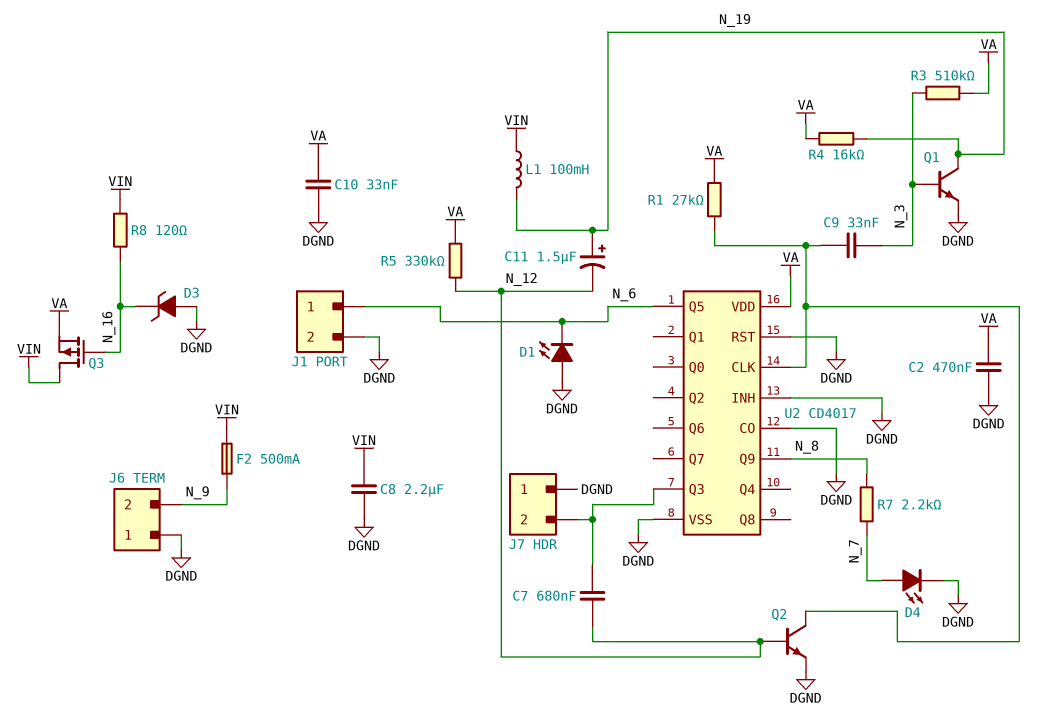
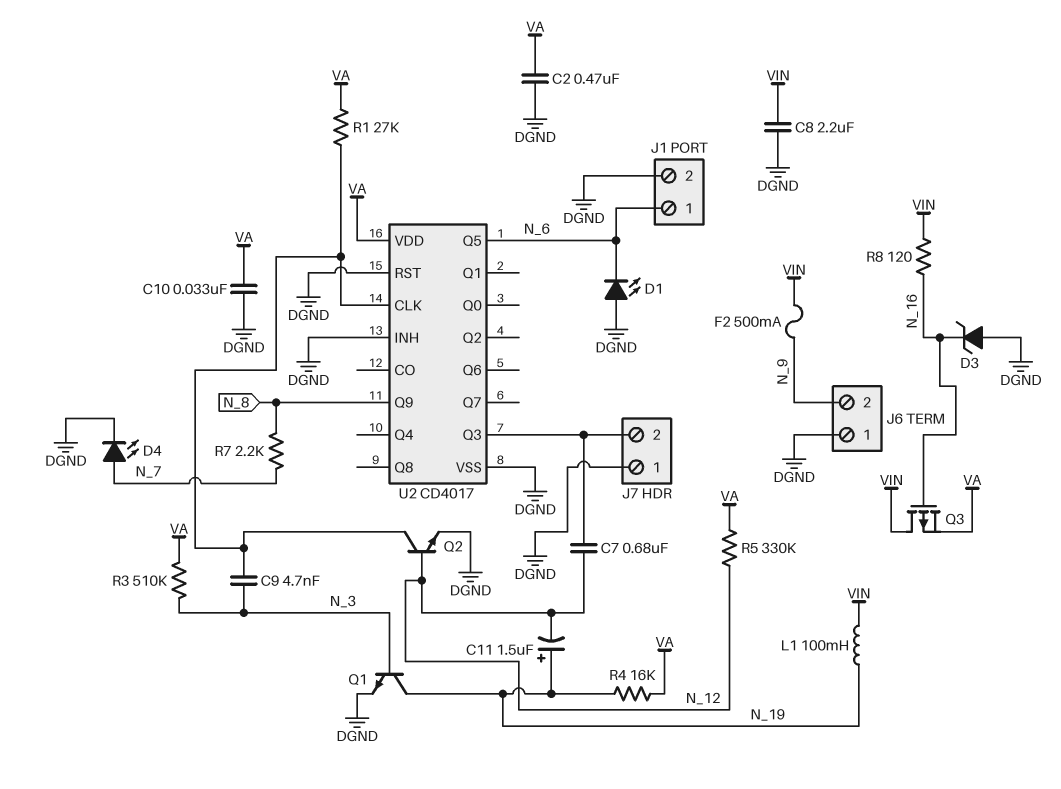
C9: 33nF (N_3, U2/CLK) -> 4.7nF (N_3, U2/CLK)
U2 pin CO: DGND -> none

